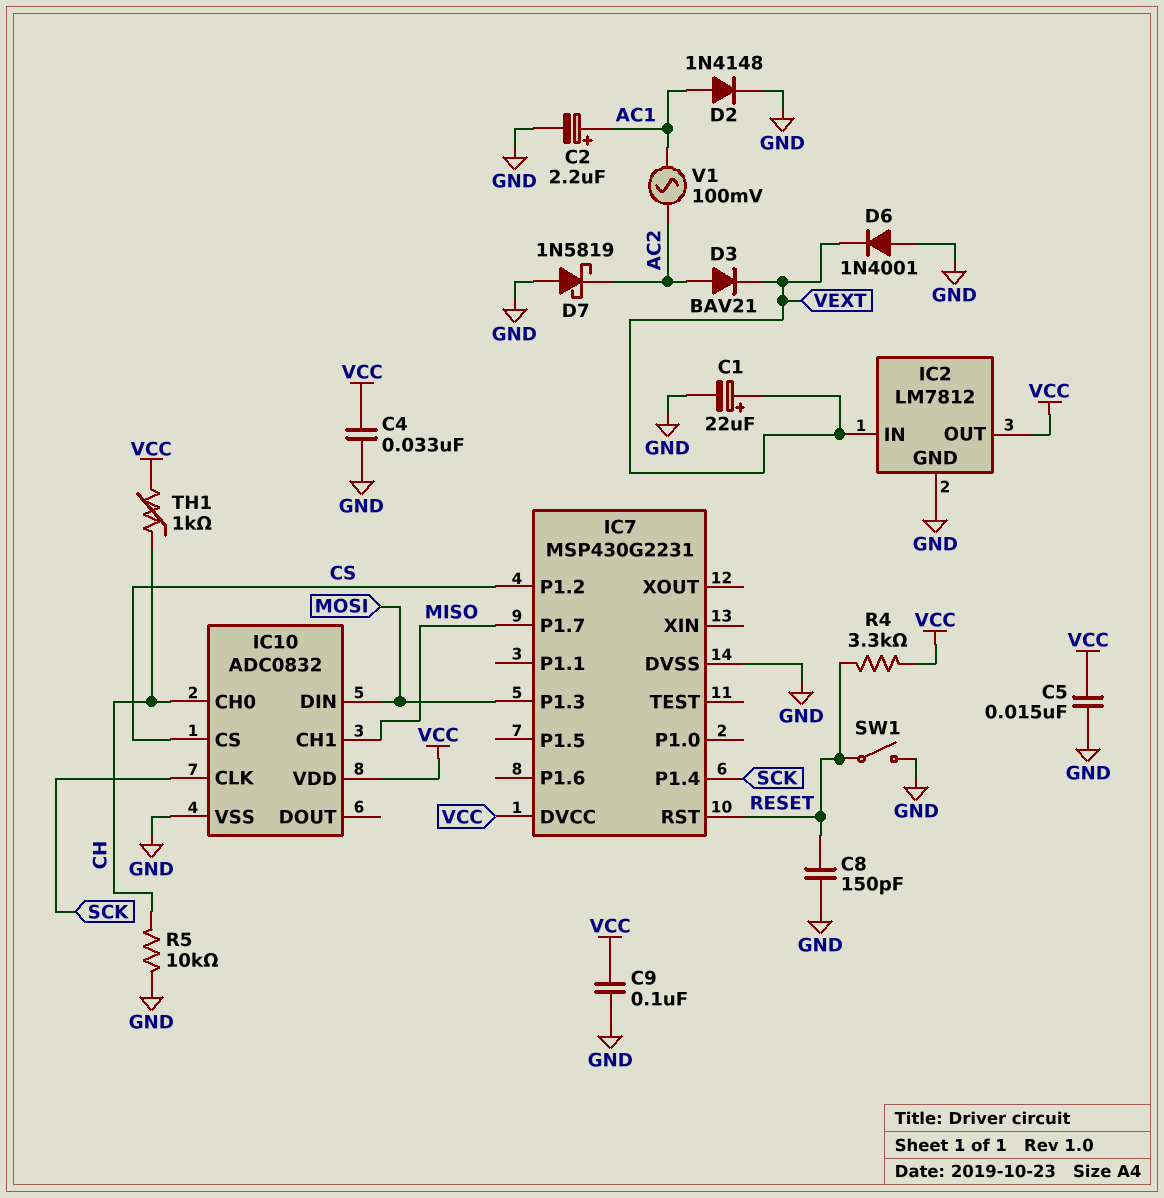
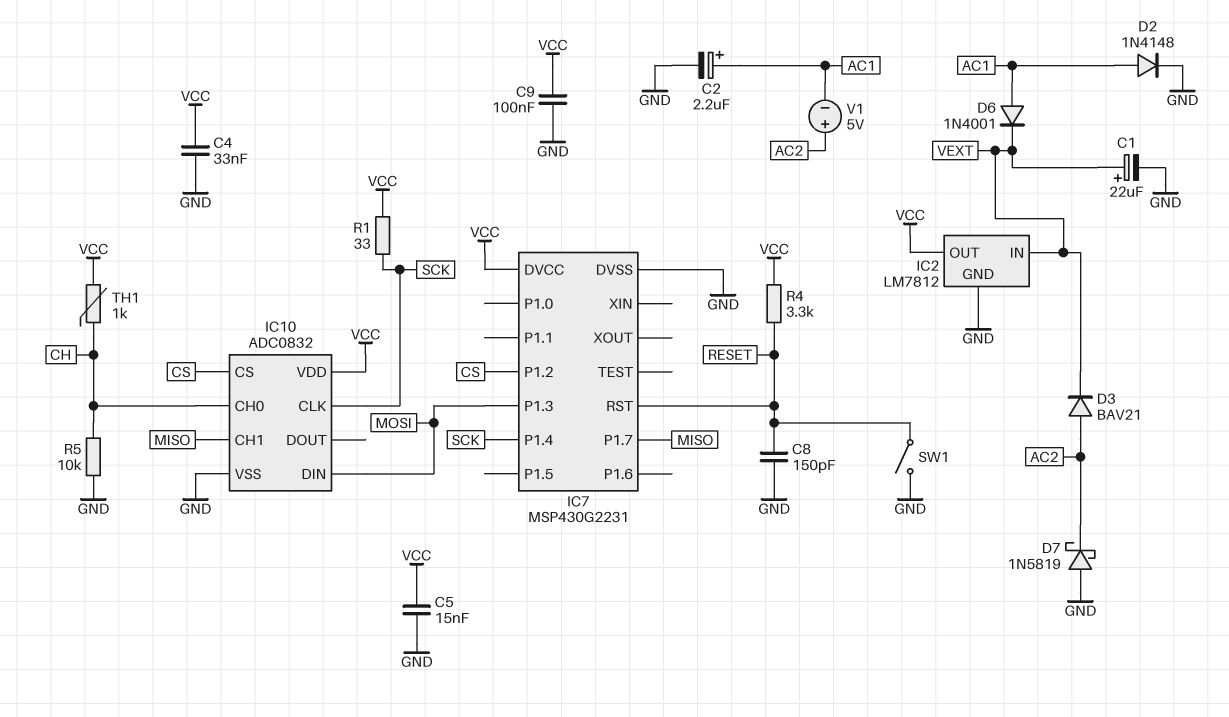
D6: diode 1N4001 (A GND, K VEXT) -> diode 1N4001 (A AC1, K VEXT)
R1: none -> 33 (SCK, VCC)
V1: AC 100mV (AC1, AC2) -> 5V (plus AC2, minus AC1)

